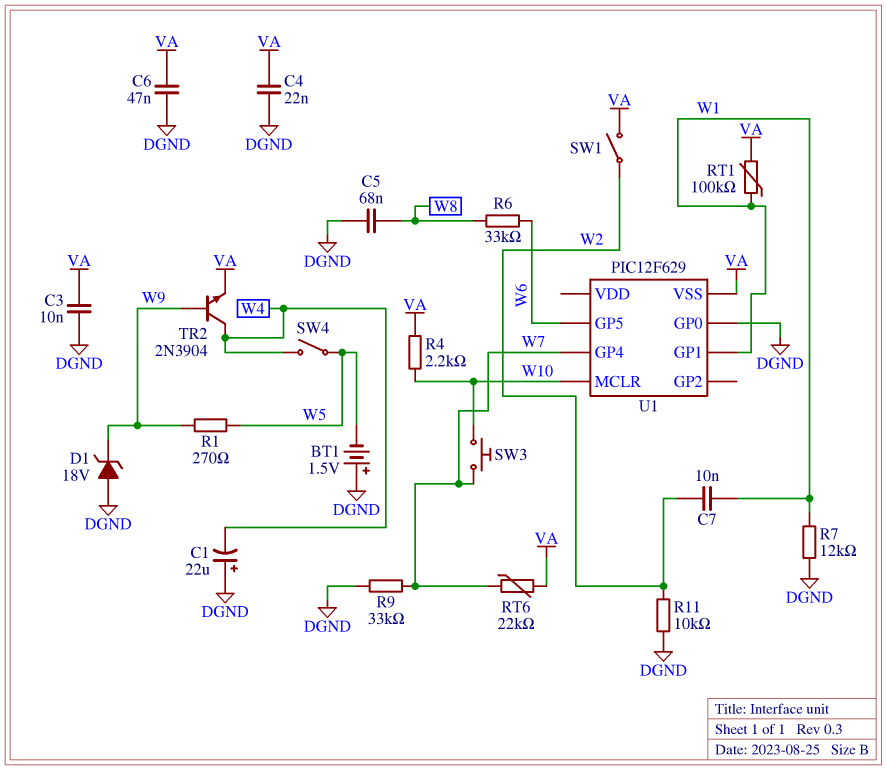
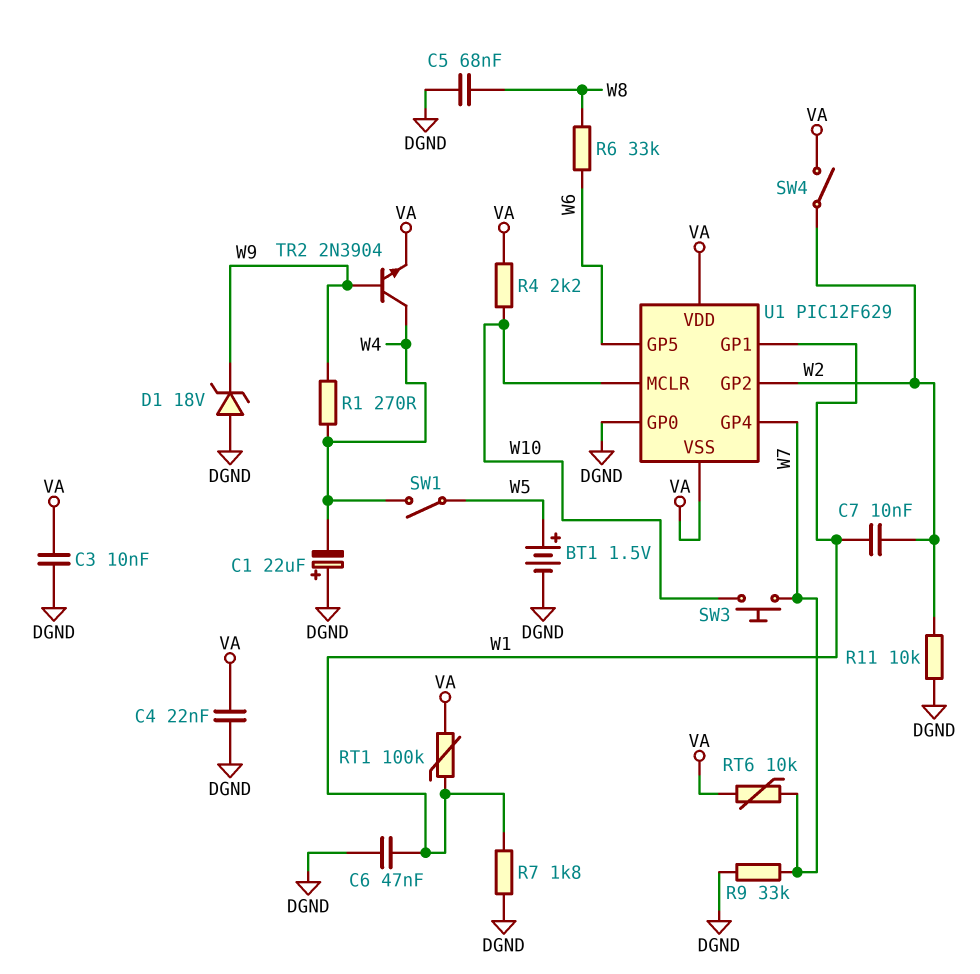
BT1: 1.5V (plus DGND, minus W5) -> 1.5V (plus W5, minus DGND)
C6: 47nF (DGND, VA) -> 47nF (DGND, W1)
R1: 270 (W5, W9) -> 270 (W4, W9)
R7: 12k (DGND, W1) -> 1.8k (DGND, W1)
RT6: 22k (VA, W7) -> 10k (VA, W7)
SW1: switch (VA, W2) -> switch (W4, W5)
SW4: switch (W4, W5) -> switch (VA, W2)
U1 pin GP2: none -> W2
U1 pin VDD: none -> VA

